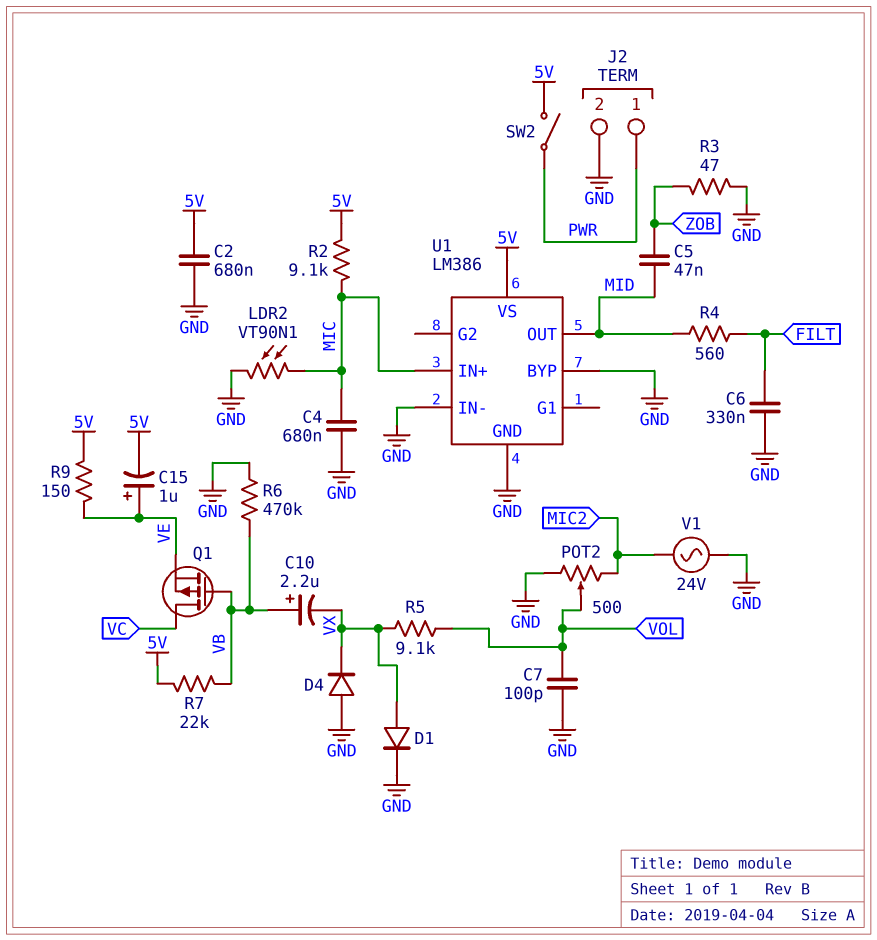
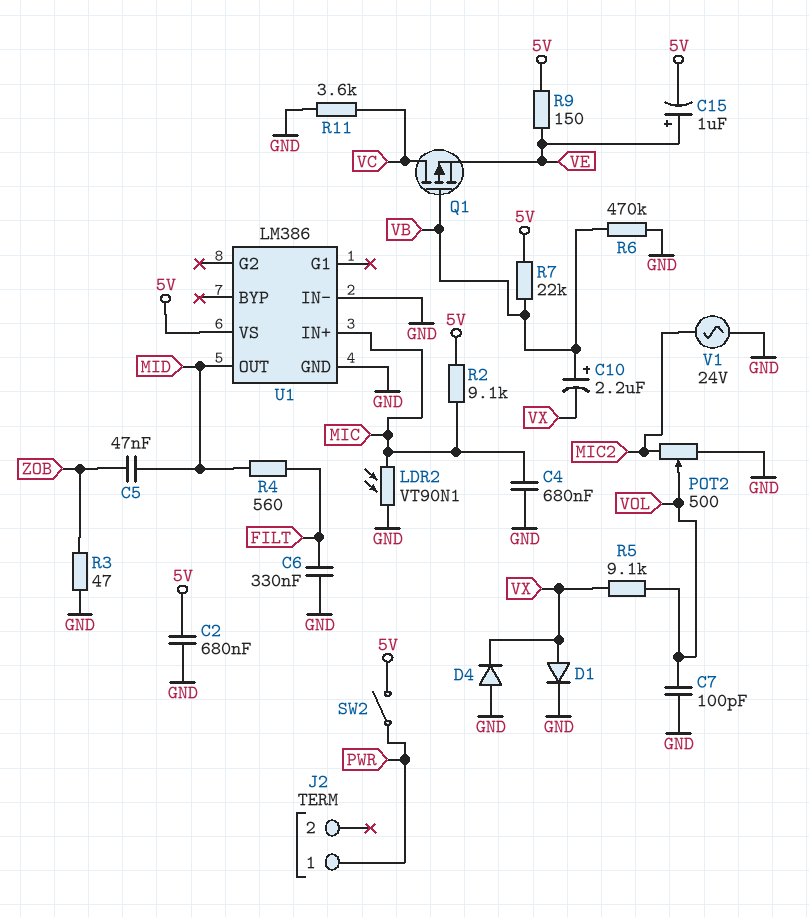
J2 pin 2: GND -> none
R11: none -> 3.6k (GND, VC)
U1 pin BYP: GND -> none

